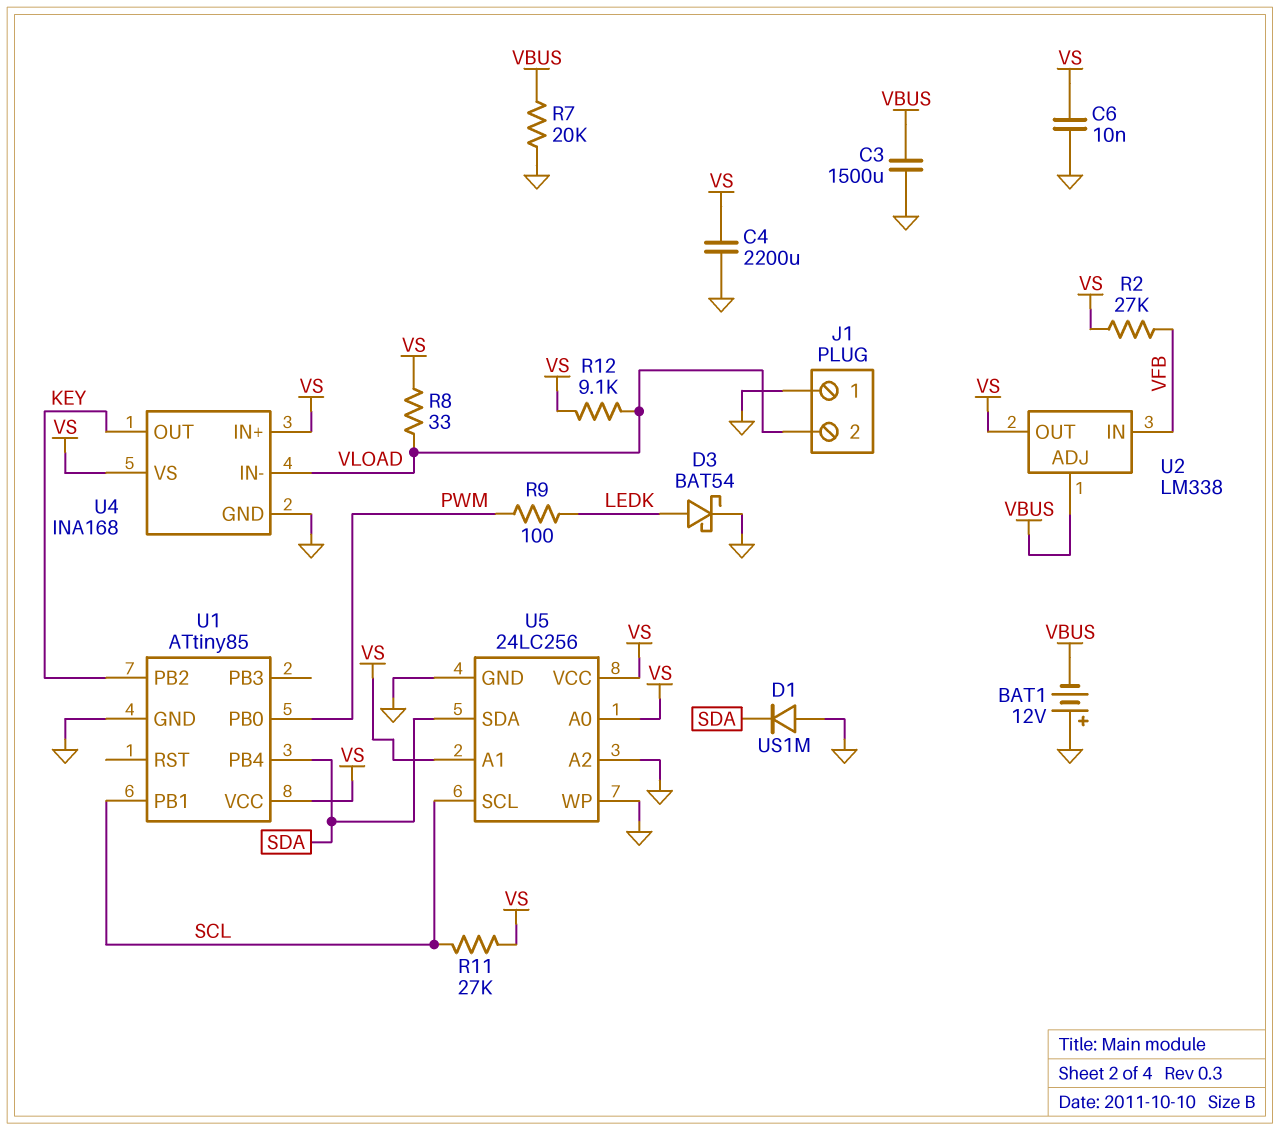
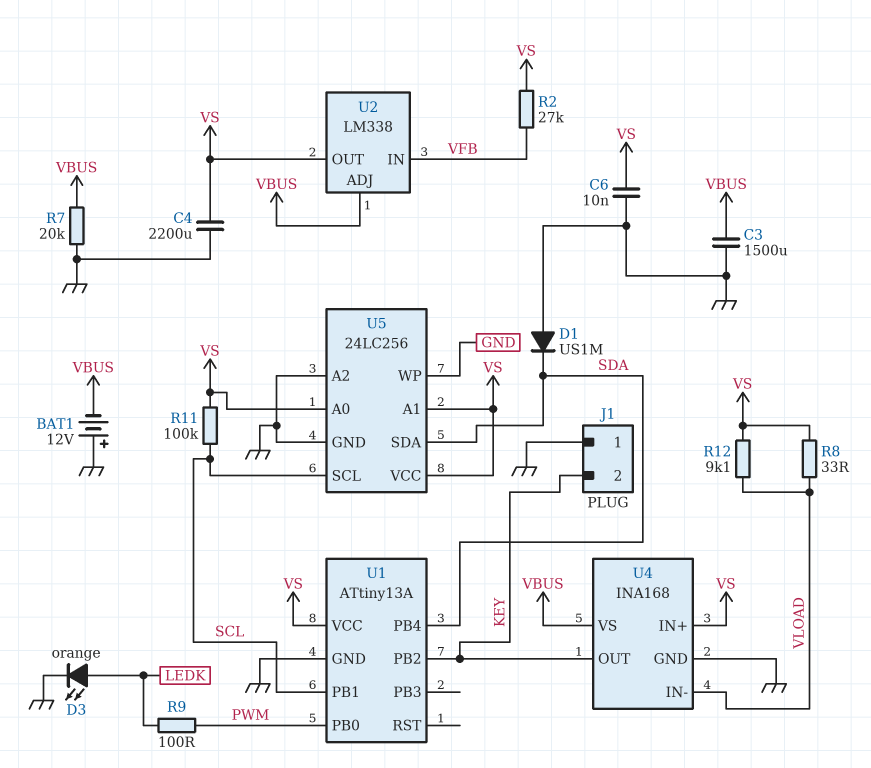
D3: schottky BAT54 (A LEDK, K GND) -> LED orange (A LEDK, K GND)
J1 pin 2: VLOAD -> KEY
R11: 27k (SCL, VS) -> 100k (SCL, VS)
U1: ATtiny85 -> ATtiny13A
U4 pin VS: VS -> VBUS

